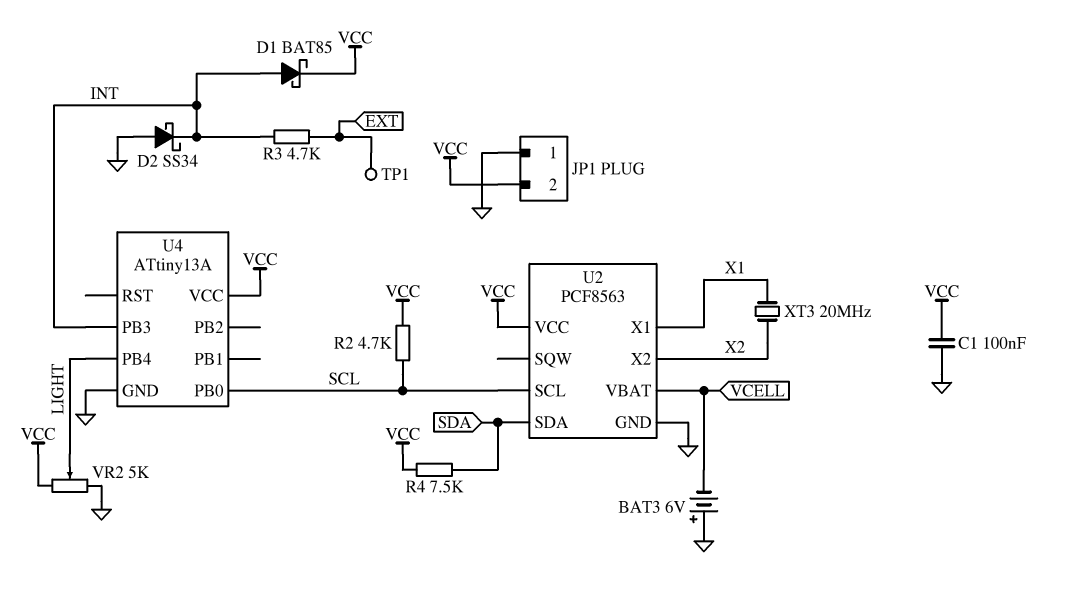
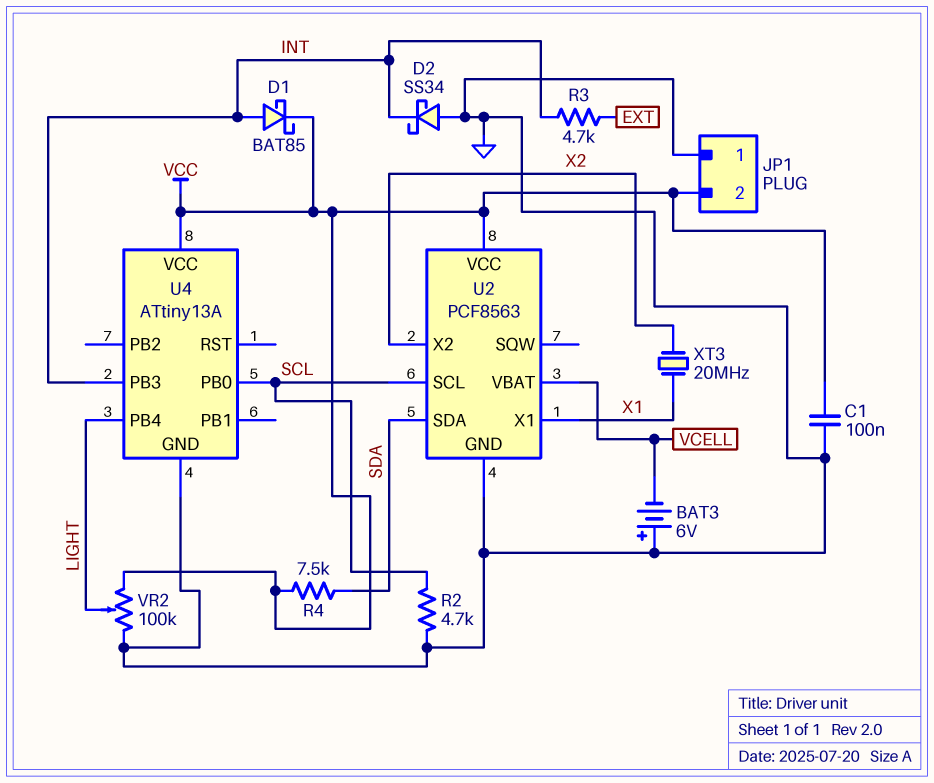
R2: 4.7k (SCL, VCC) -> 4.7k (GND, SCL)
TP1: test point (EXT) -> none
VR2: 5k (GND, VCC, wiper LIGHT) -> 100k (GND, VCC, wiper LIGHT)

